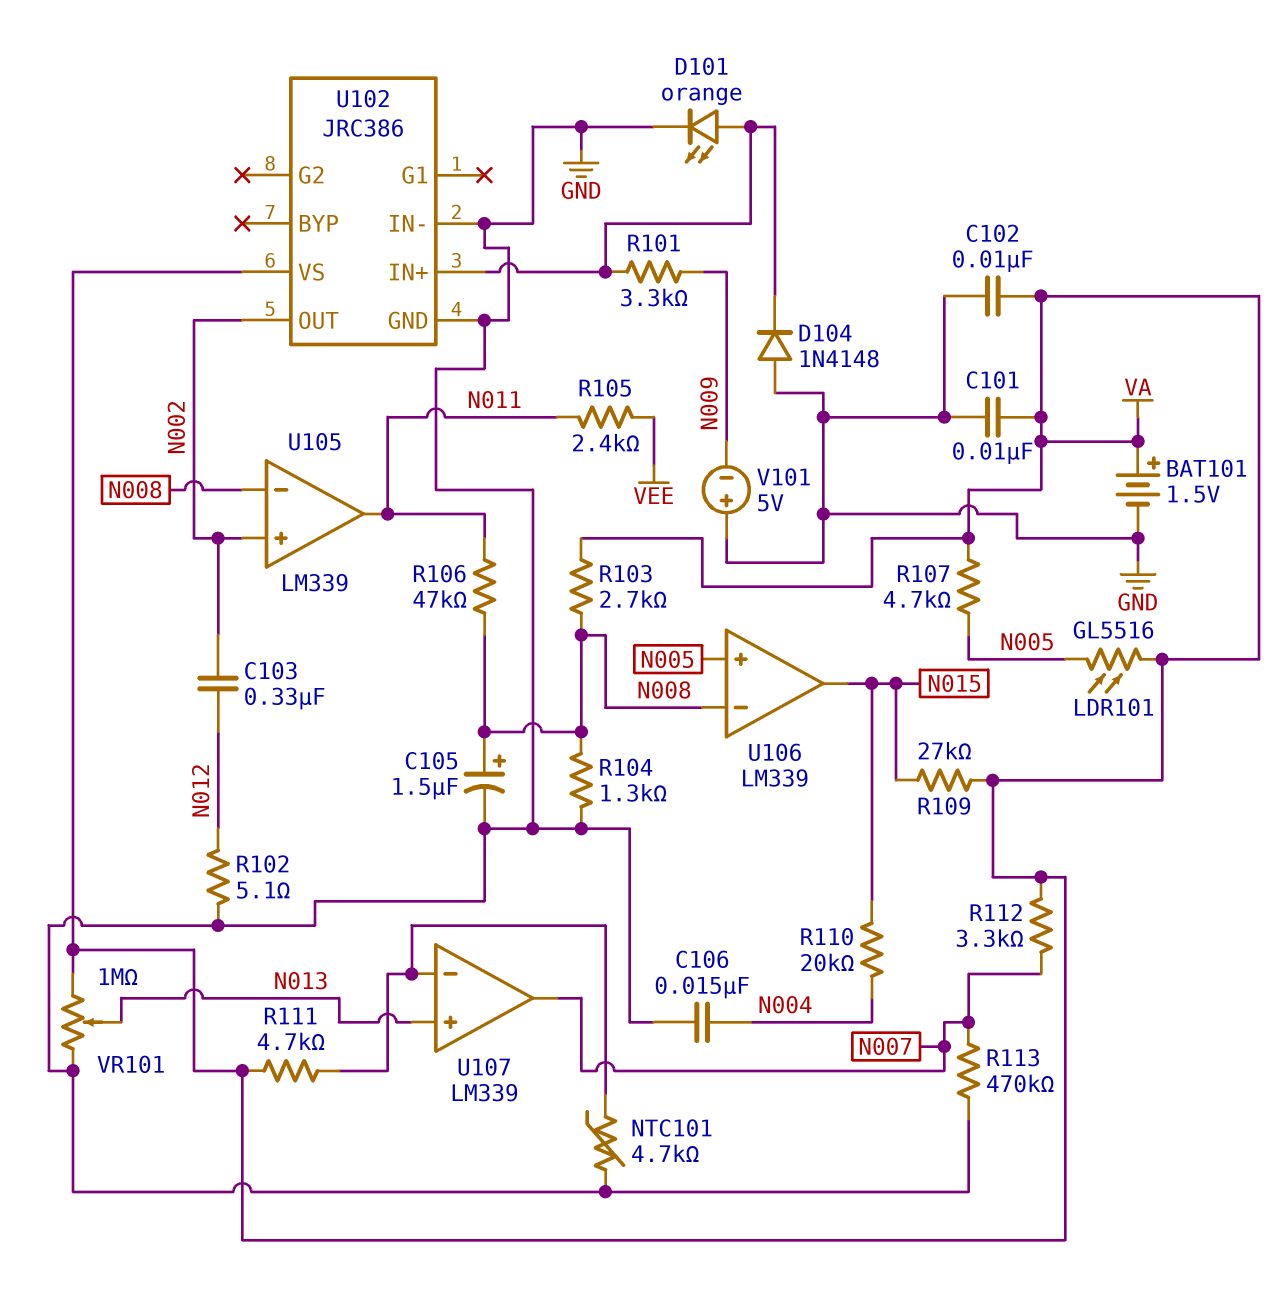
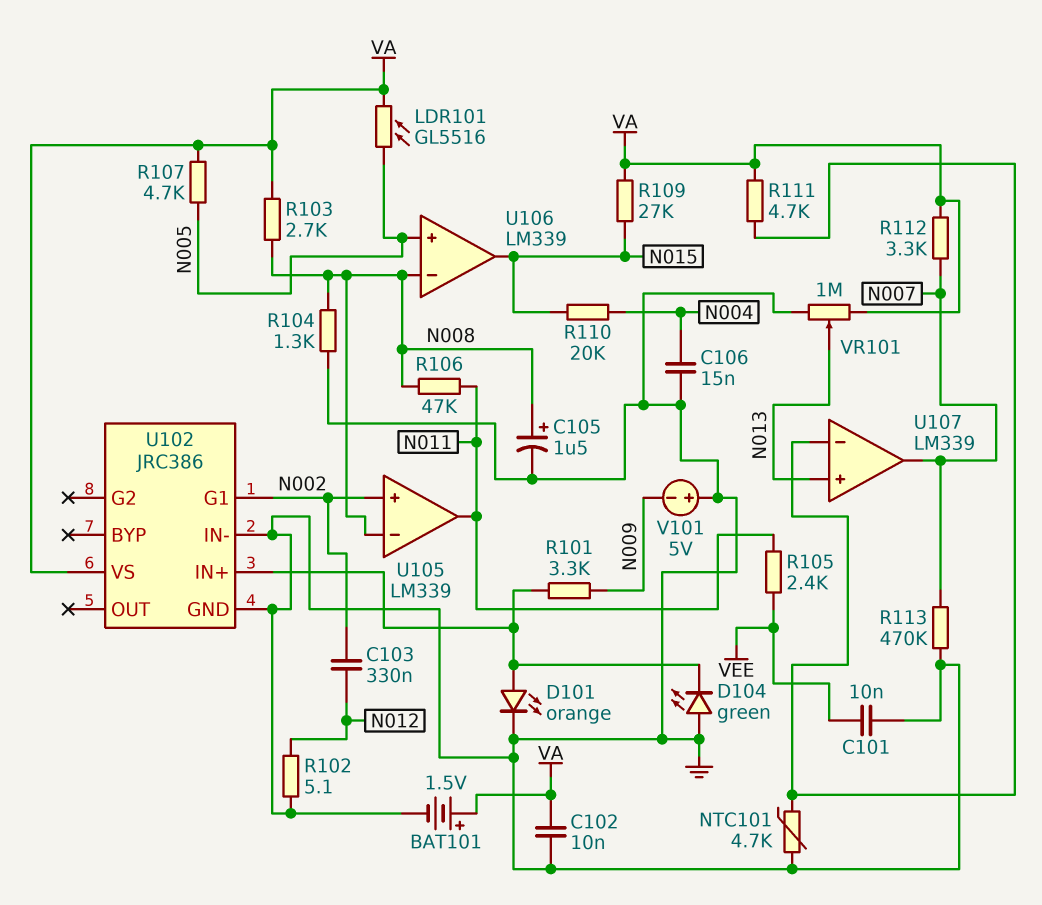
C101: 10nF (GND, VA) -> 10nF (GND, VEE)
D104: diode 1N4148 (A GND, K U102/IN+) -> LED green (A GND, K U102/IN+)
U102 pin G1: none -> N002
U102 pin OUT: N002 -> none

